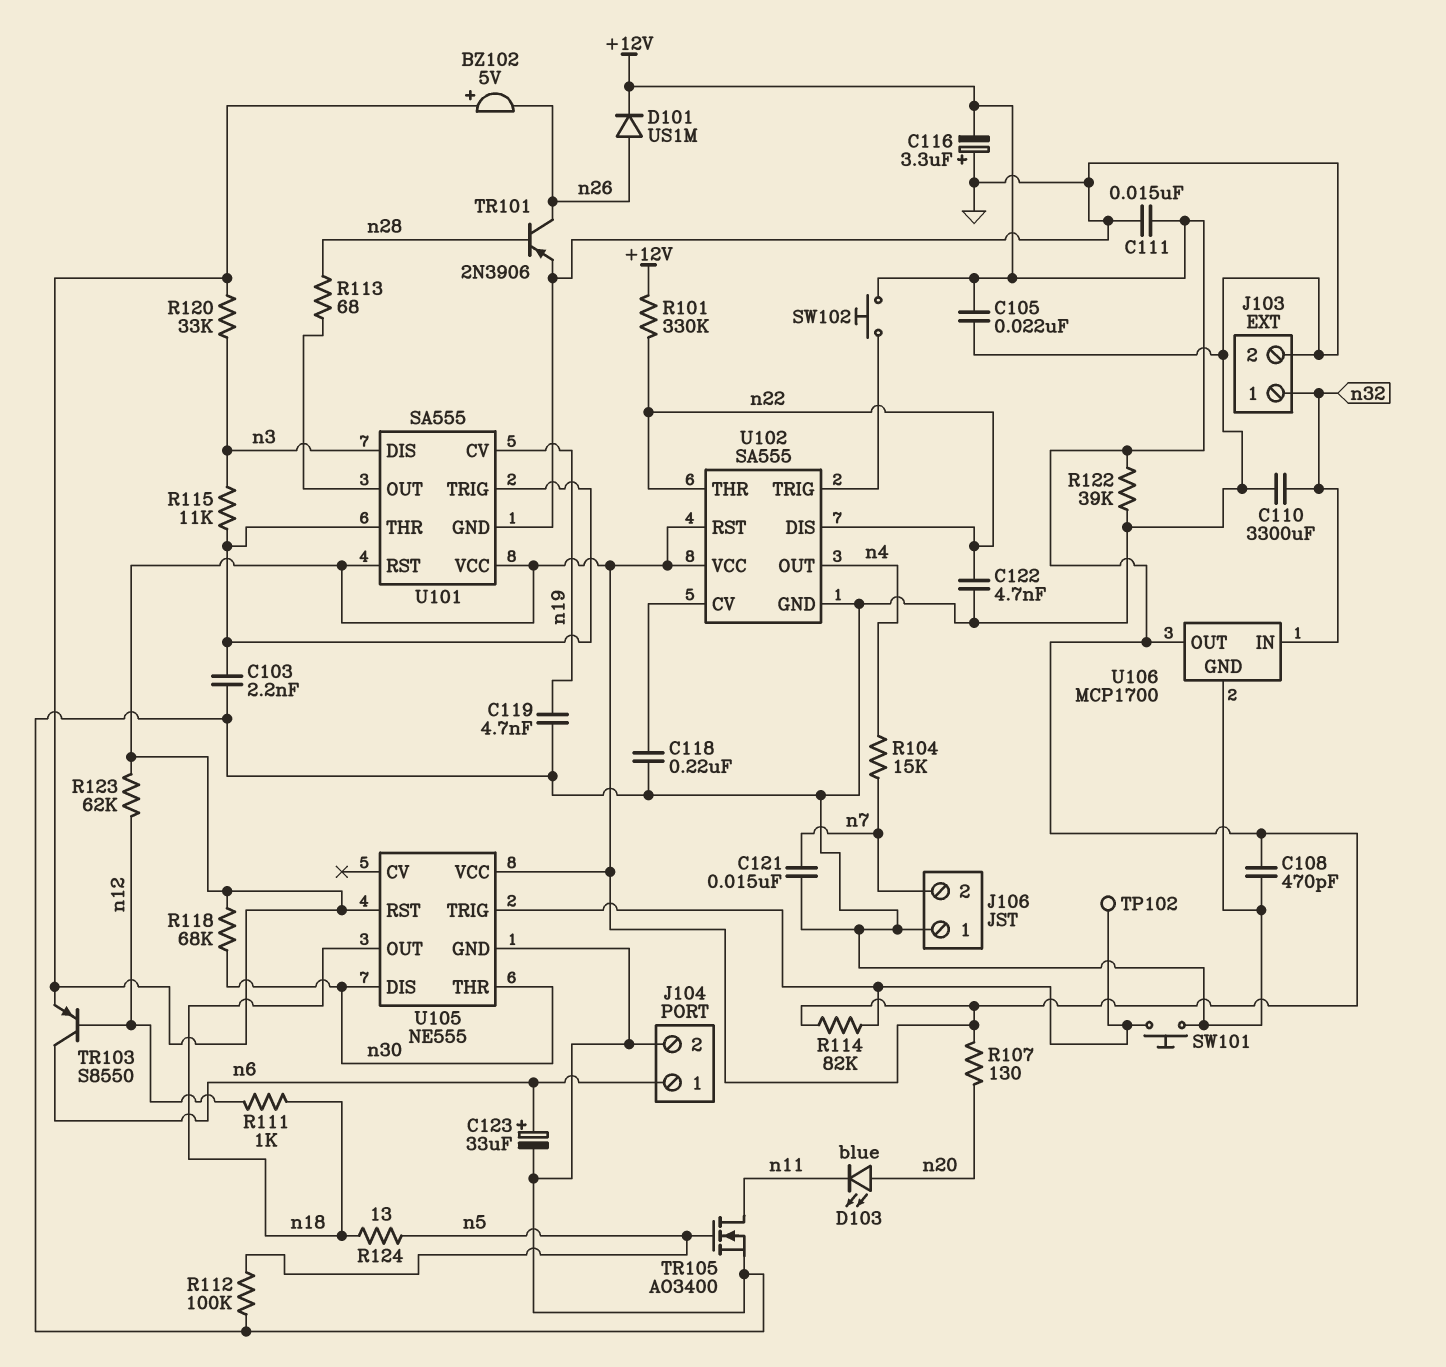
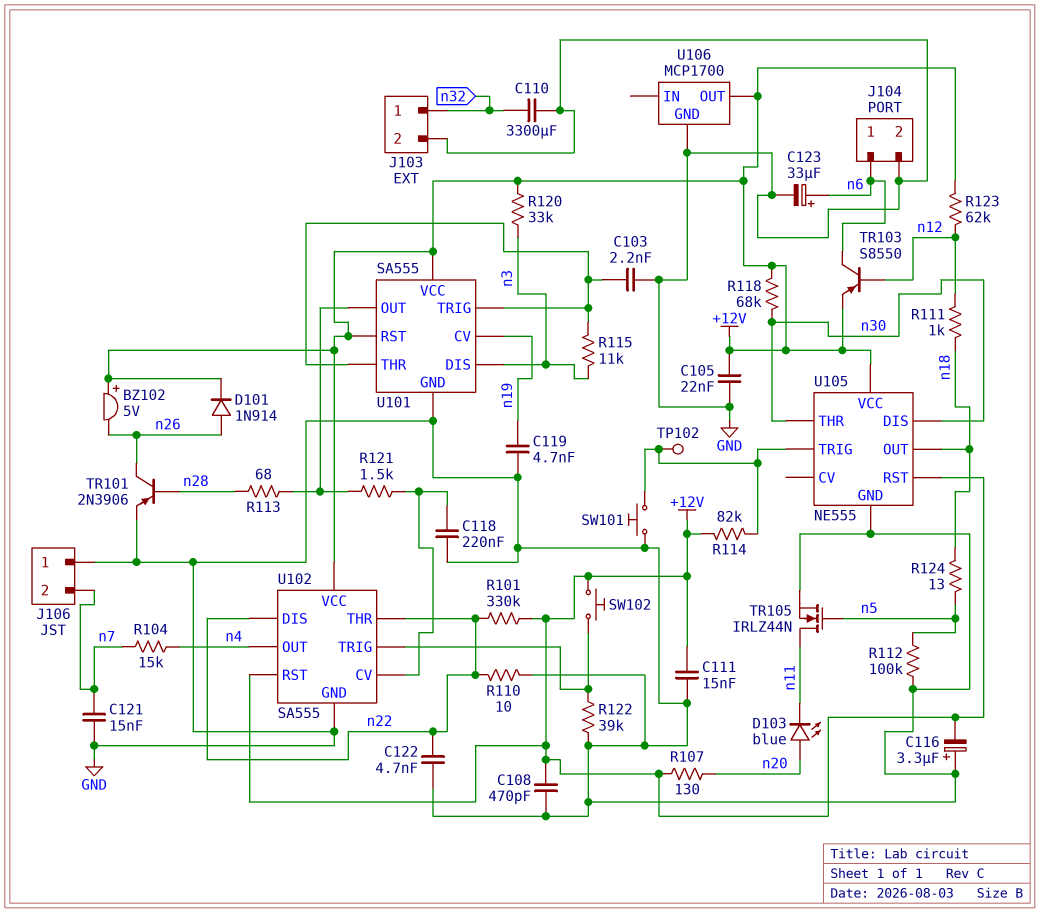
D101: diode US1M (A n26, K +12V) -> diode 1N914 (A n26, K +12V)
R110: none -> 10 (GND, n22)
R121: none -> 1.5k (U101/OUT, U102/CV)
R122: 39k (+12V, GND) -> 39k (GND, U102/TRIG)
TR105: NMOS AO3400 (G n5, D n11, S GND) -> NMOS IRLZ44N (G n5, D n11, S GND)
U106 pin IN: n32 -> none

